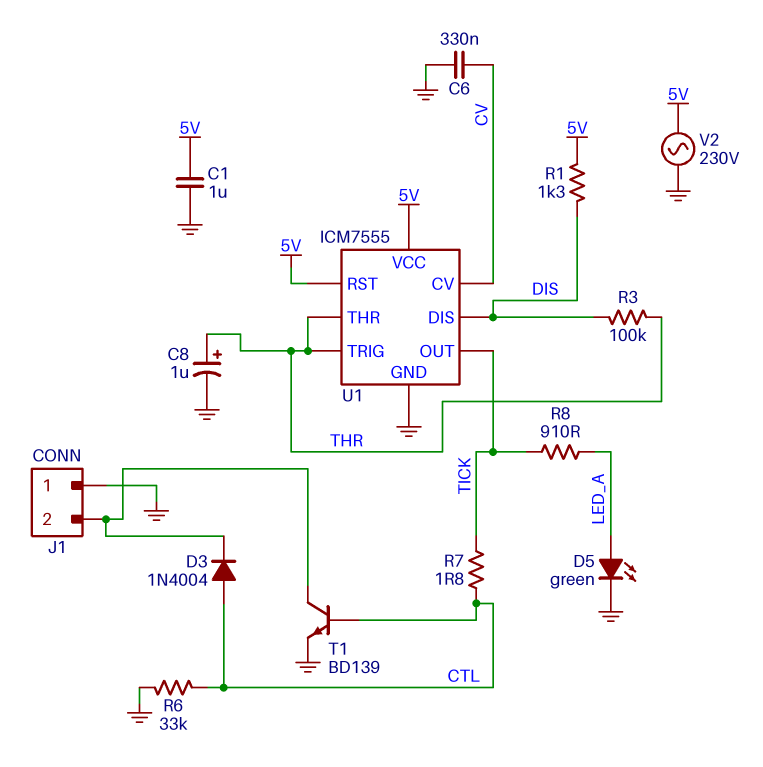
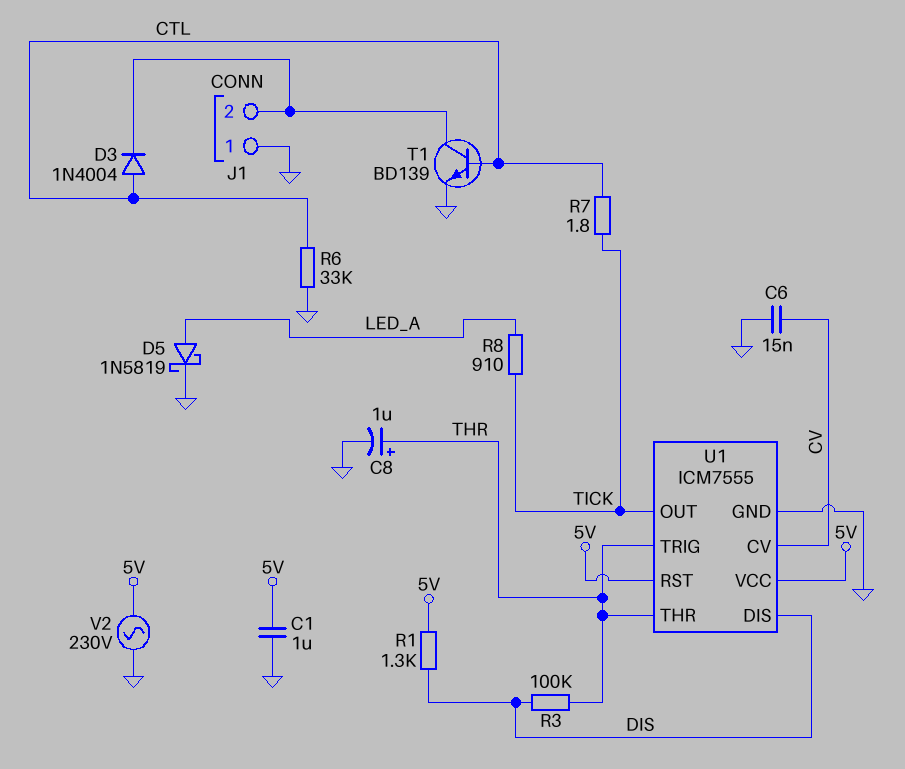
C6: 330nF (CV, GND) -> 15nF (CV, GND)
D5: LED green (A LED_A, K GND) -> schottky 1N5819 (A LED_A, K GND)

